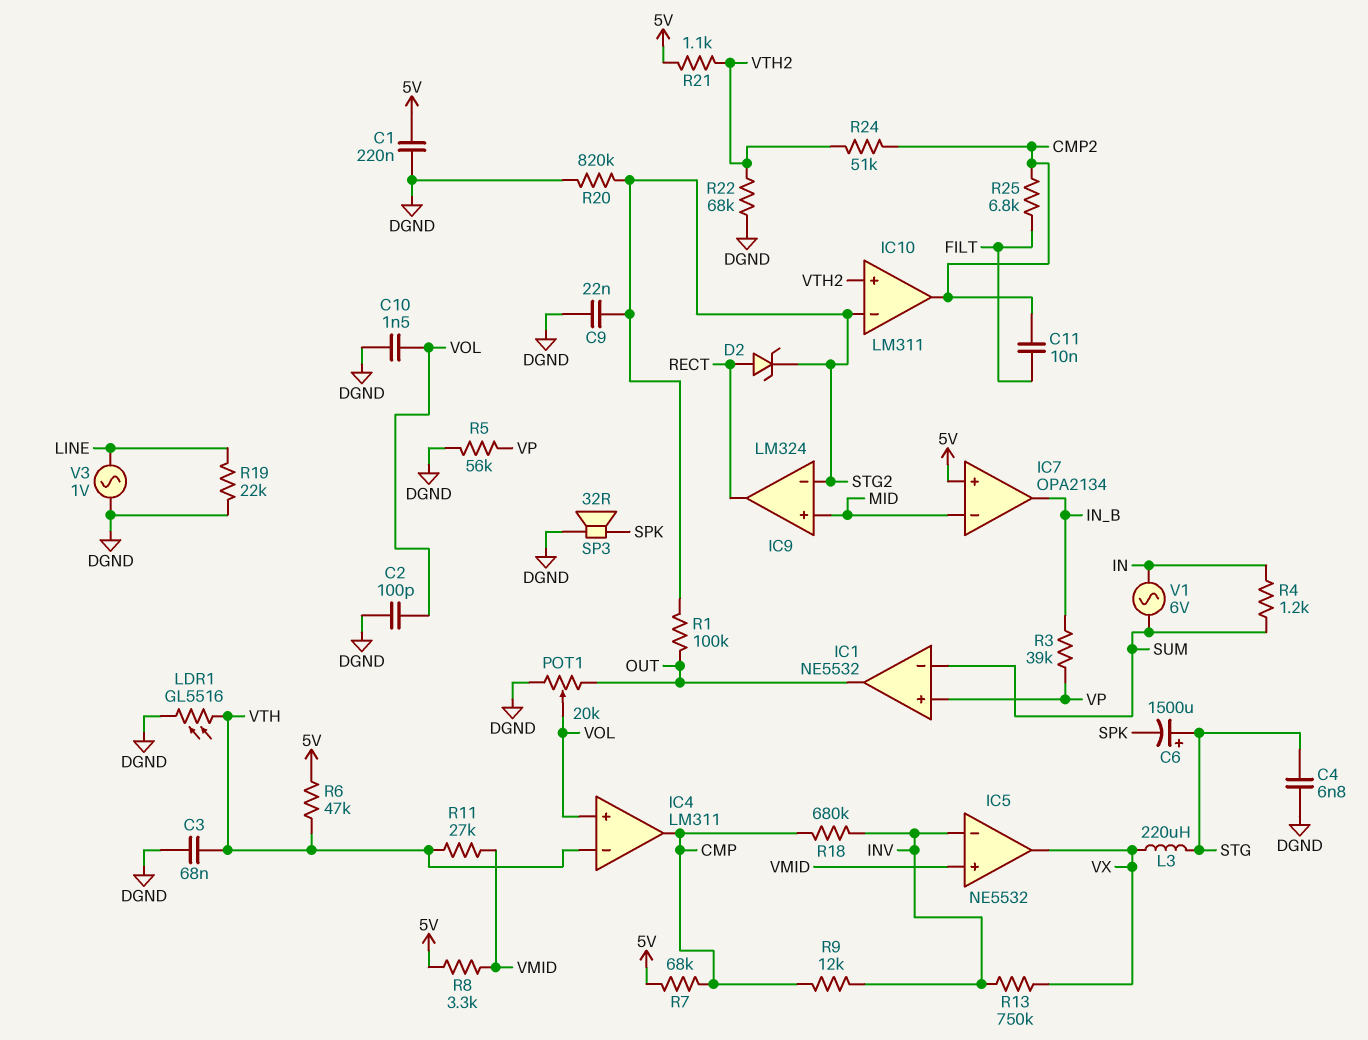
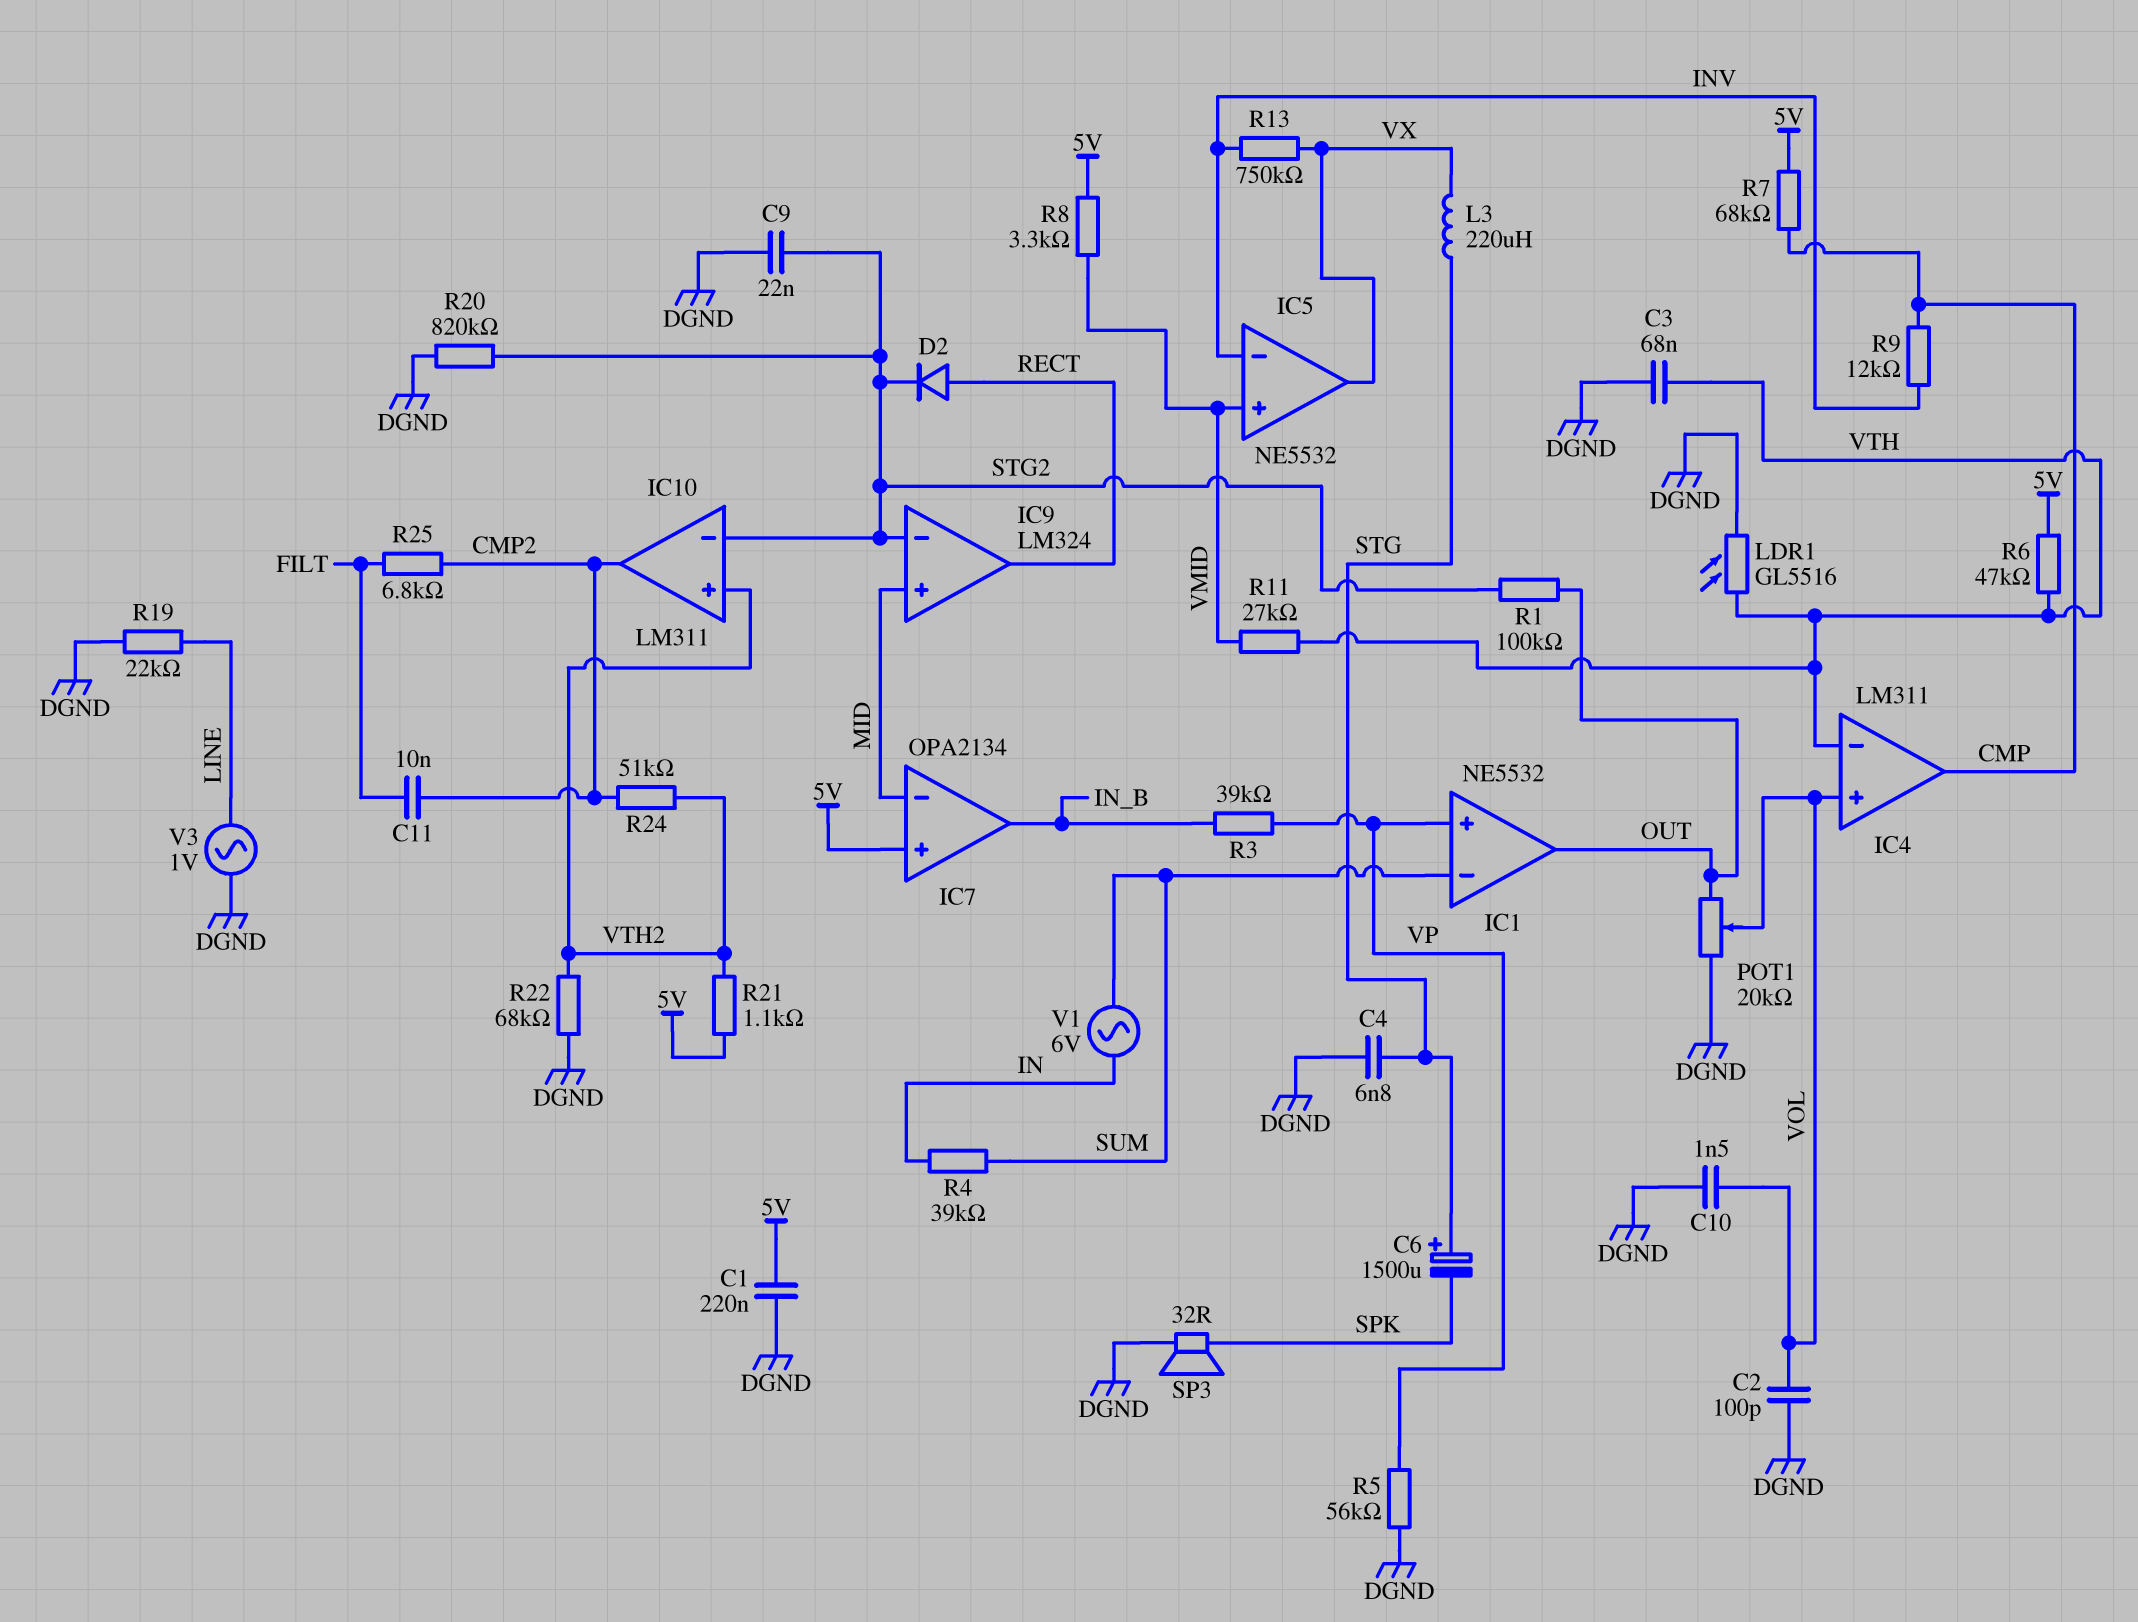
D2: zener (A RECT, K STG2) -> diode (A RECT, K STG2)
R4: 1.2k (IN, SUM) -> 39k (IN, SUM)
R18: 680k (CMP, INV) -> none

